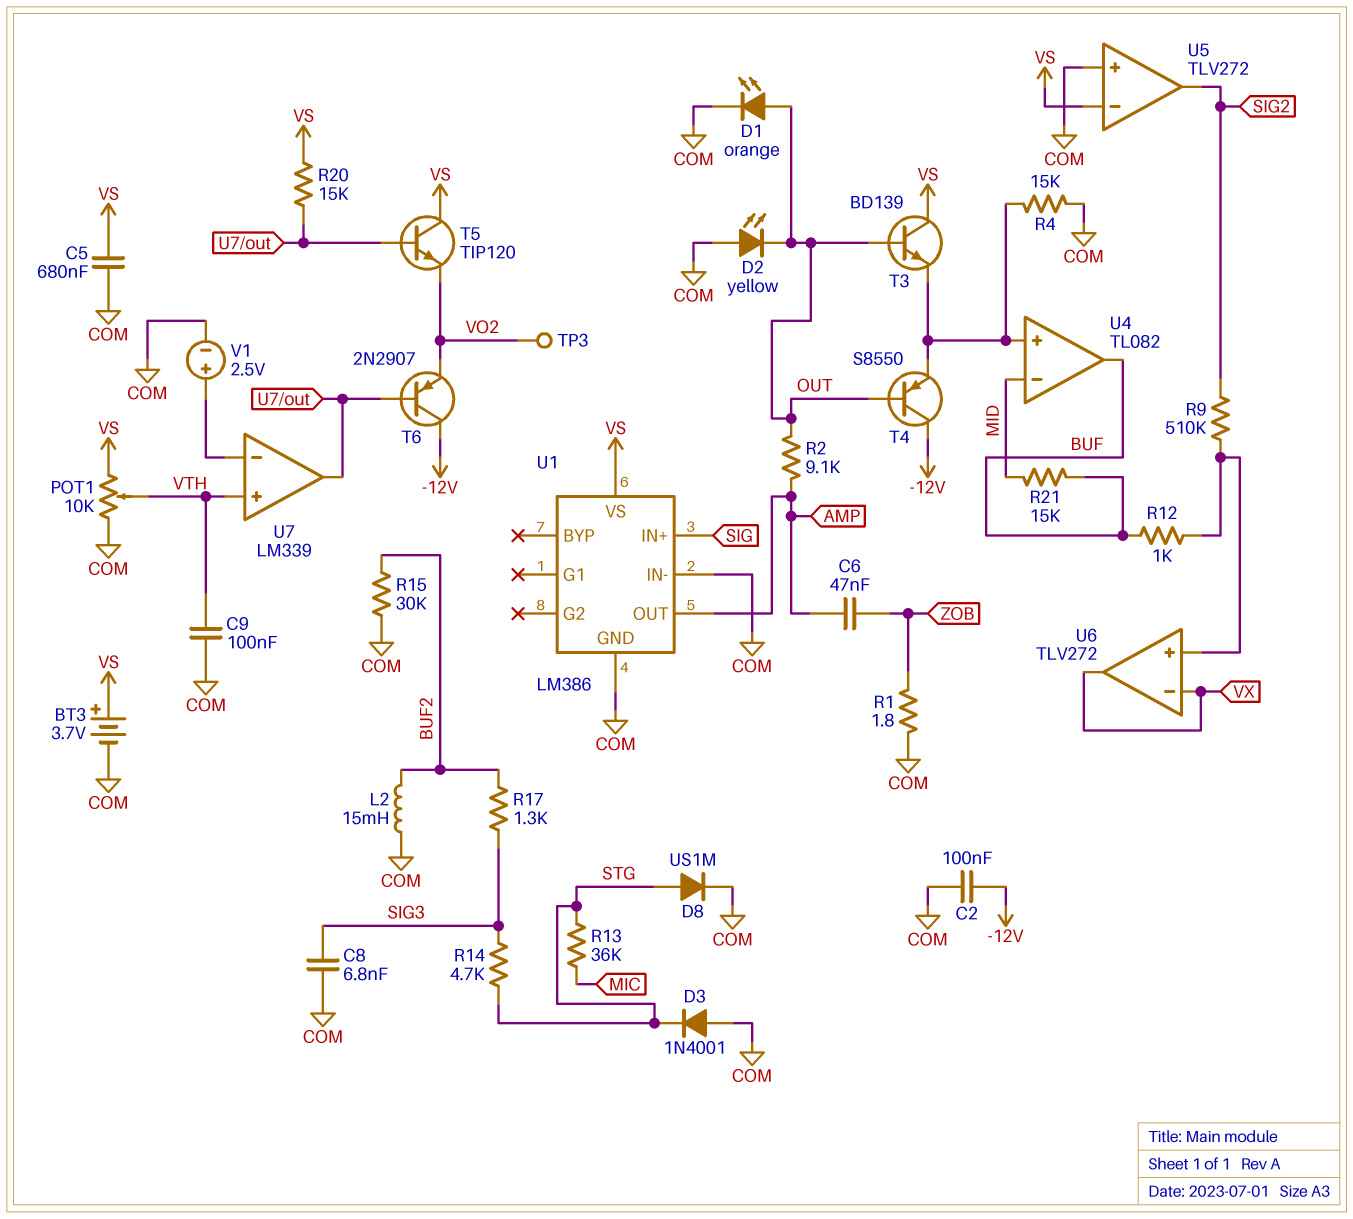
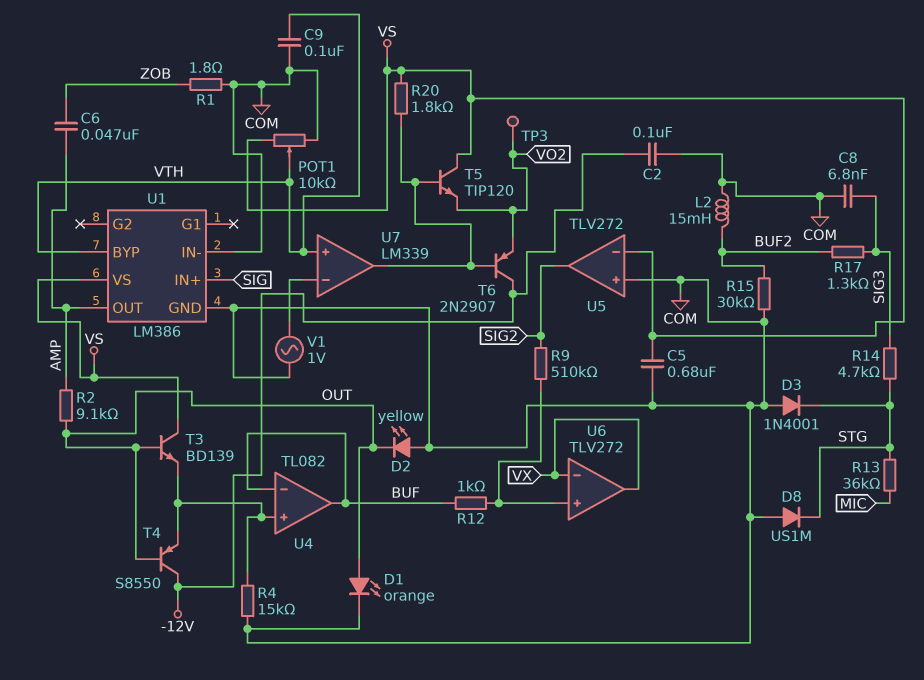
BT3: 3.7V (plus VS, minus COM) -> none
D8: diode US1M (A STG, K COM) -> diode US1M (A COM, K STG)
R20: 15k (U7/out, VS) -> 1.8k (U7/out, VS)
R21: 15k (BUF, MID) -> none
U1 pin BYP: none -> VTH
U4 pin in-: MID -> BUF
V1: 2.5V (plus U7/in-, minus COM) -> AC 1V (COM, U7/in-)

